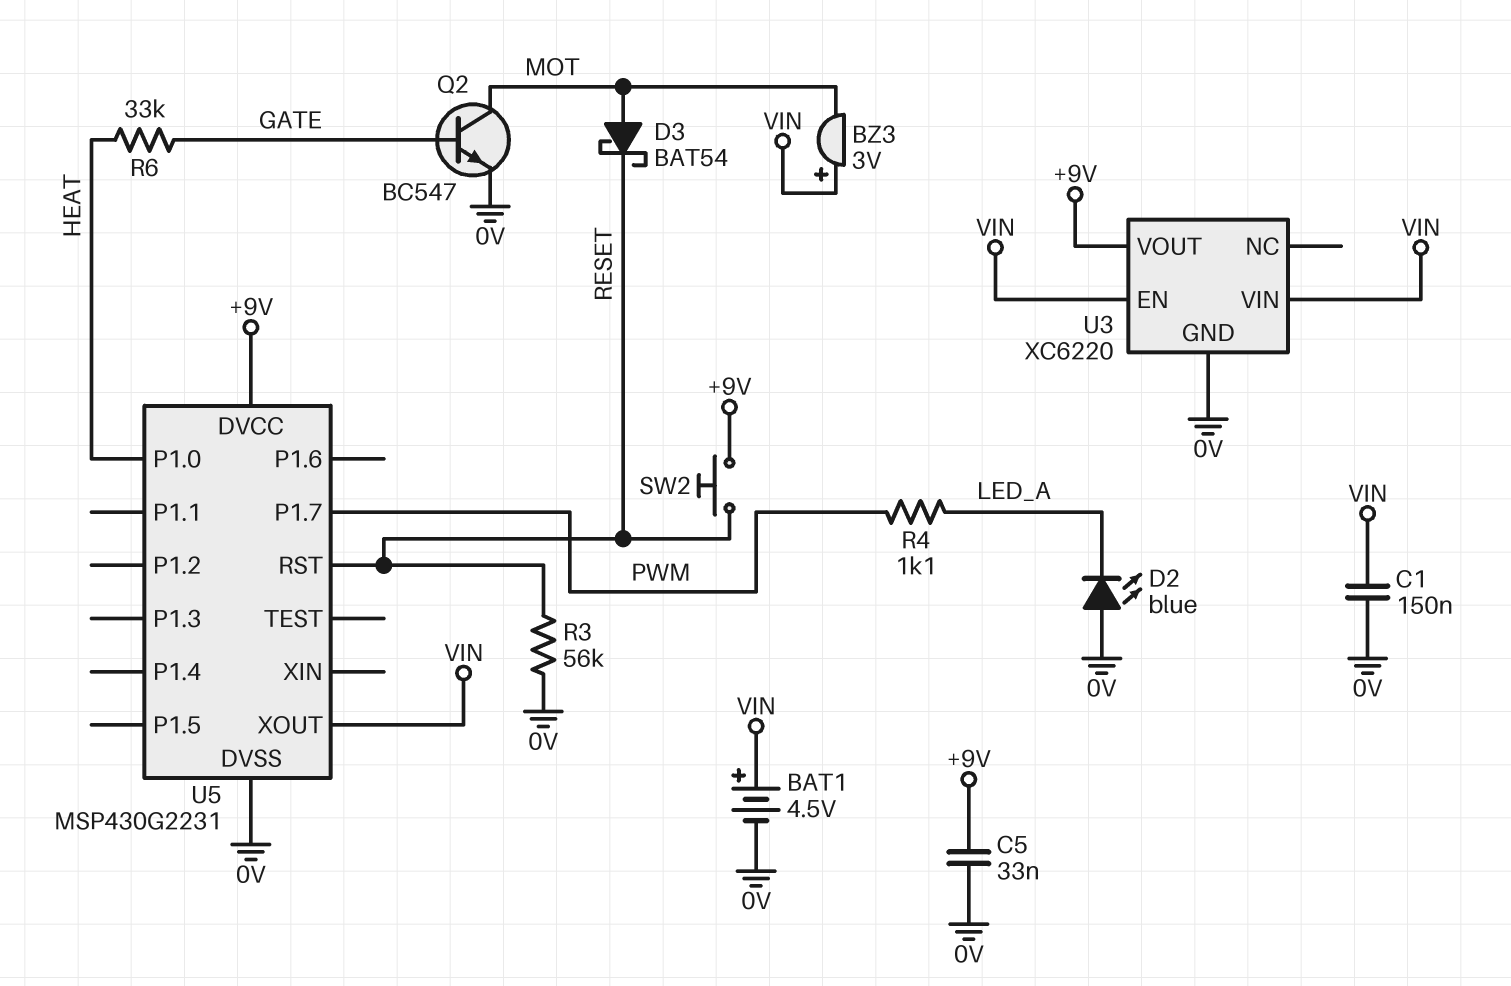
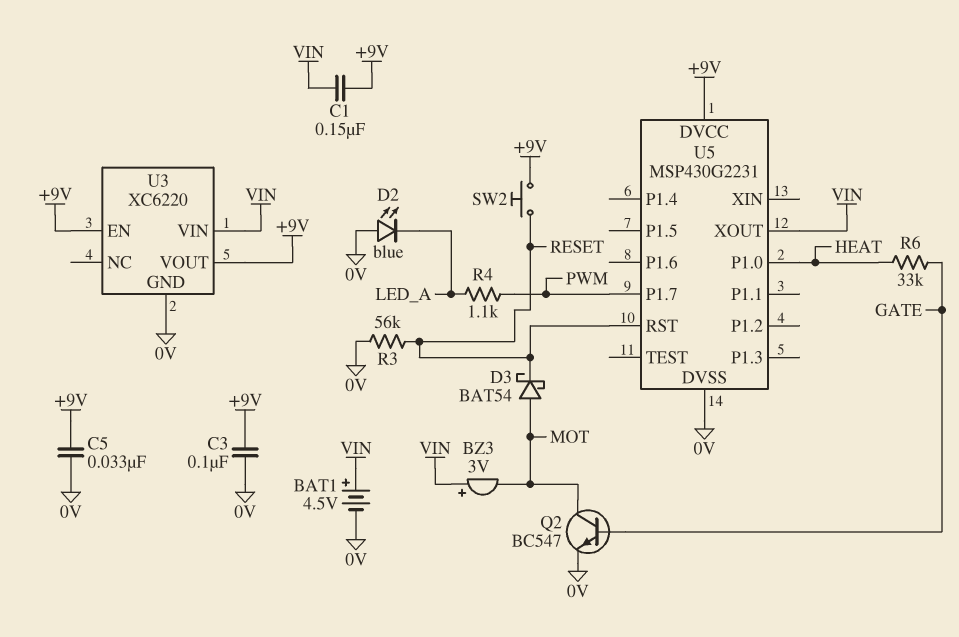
C1: 150nF (0V, VIN) -> 150nF (+9V, VIN)
C3: none -> 100nF (+9V, 0V)
U3 pin EN: VIN -> +9V

